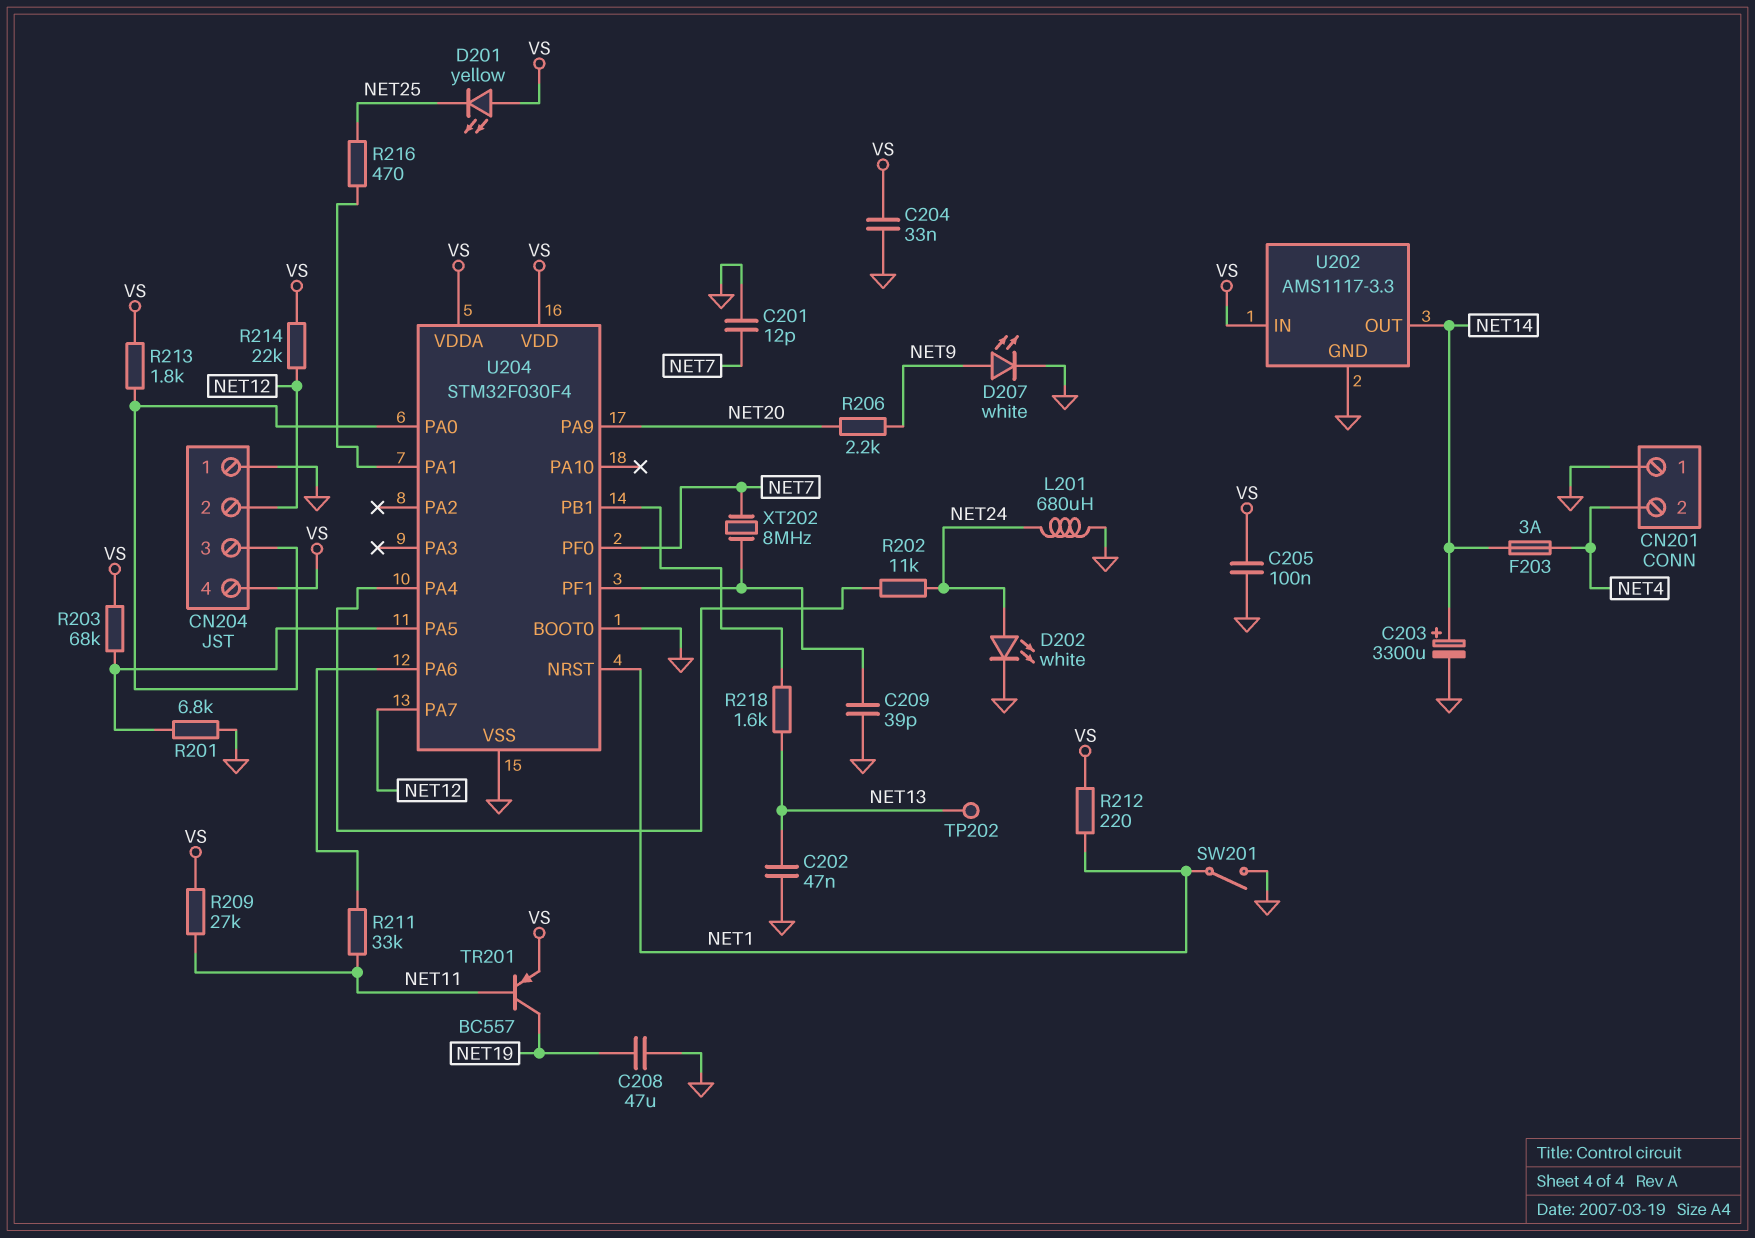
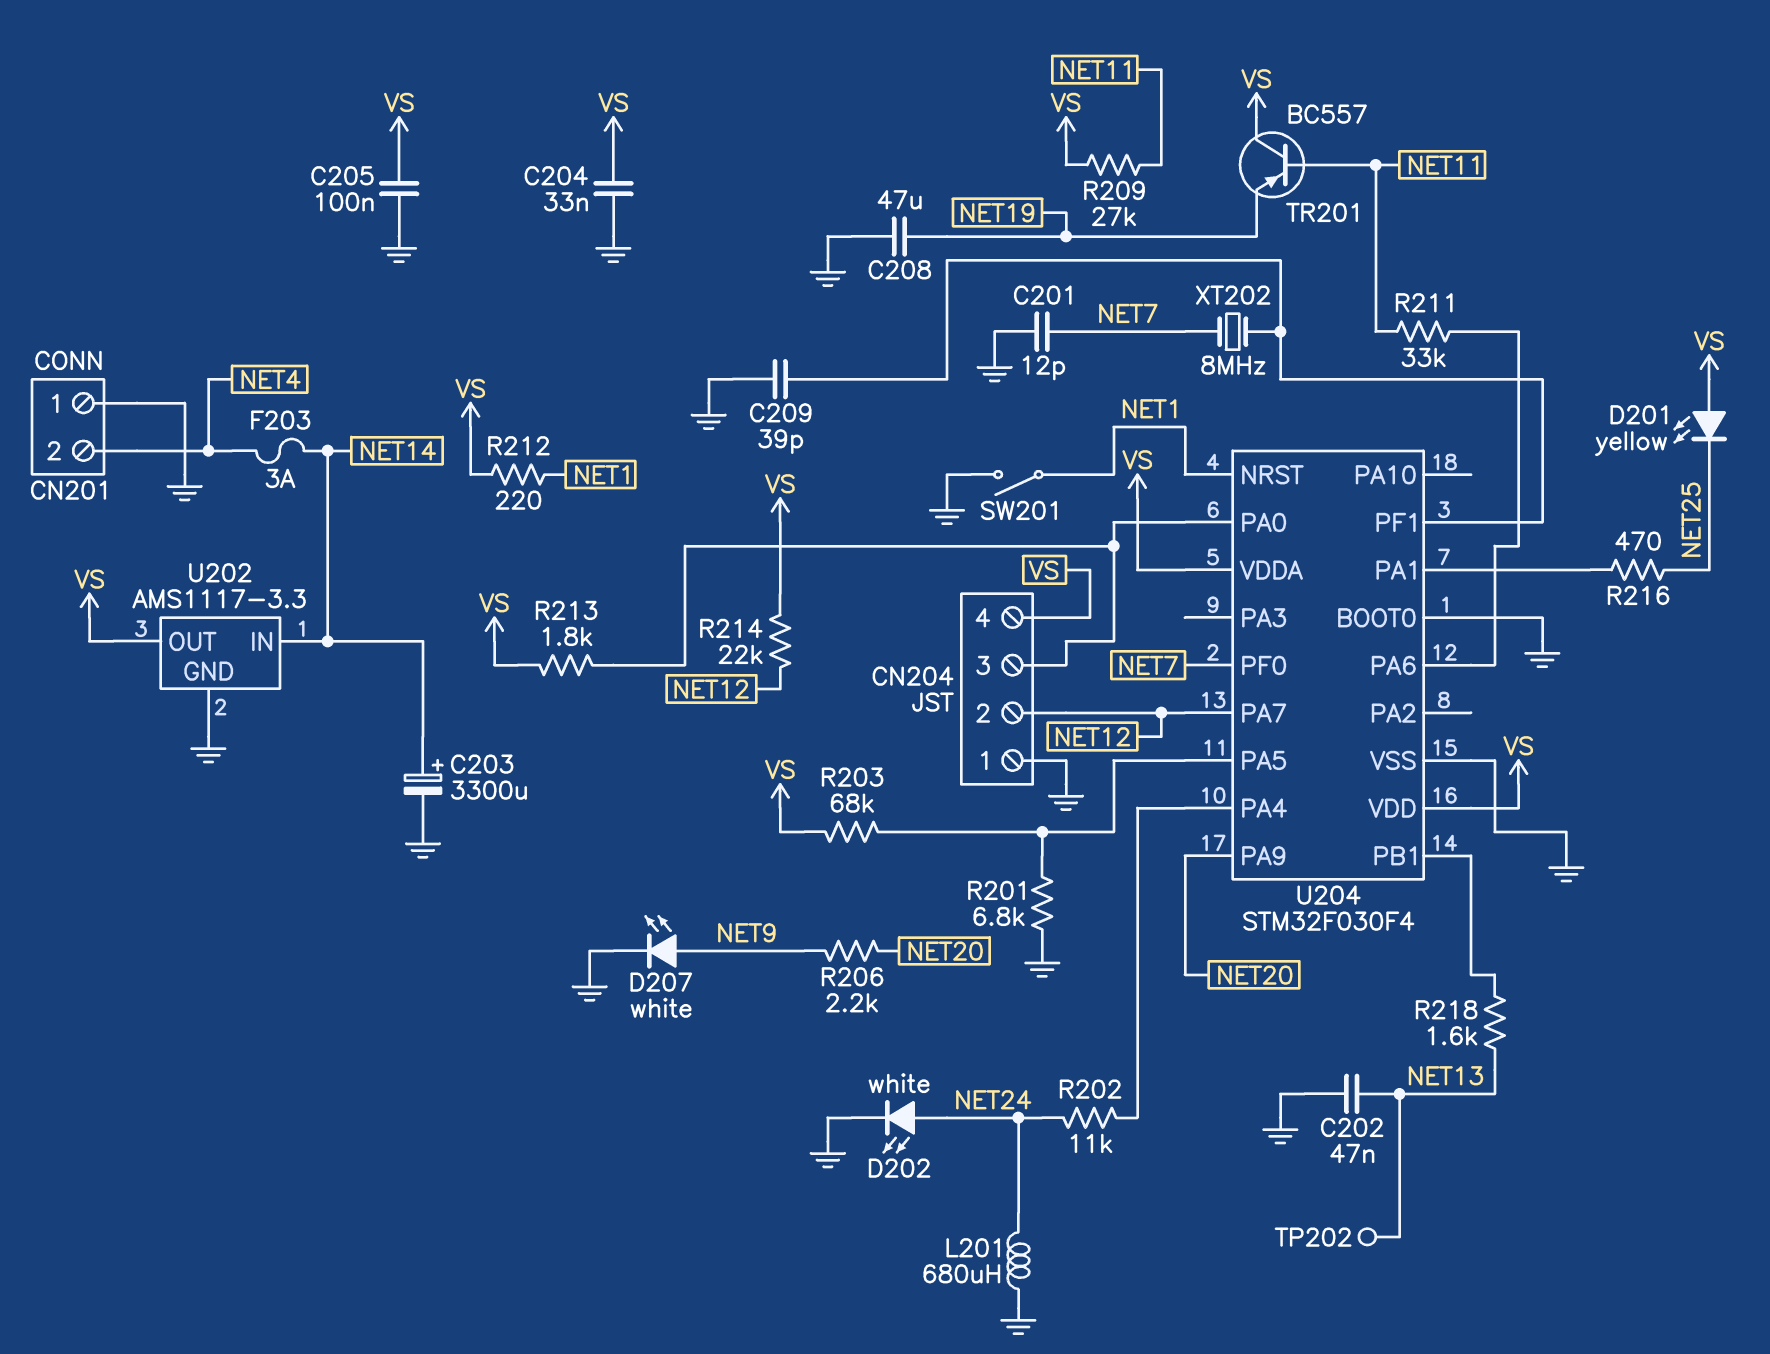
TR201: PNP BC557 (B NET11, C NET19, E VS) -> PNP BC557 (B NET11, C VS, E NET19)
U202 pin IN: VS -> NET14
U202 pin OUT: NET14 -> VS

